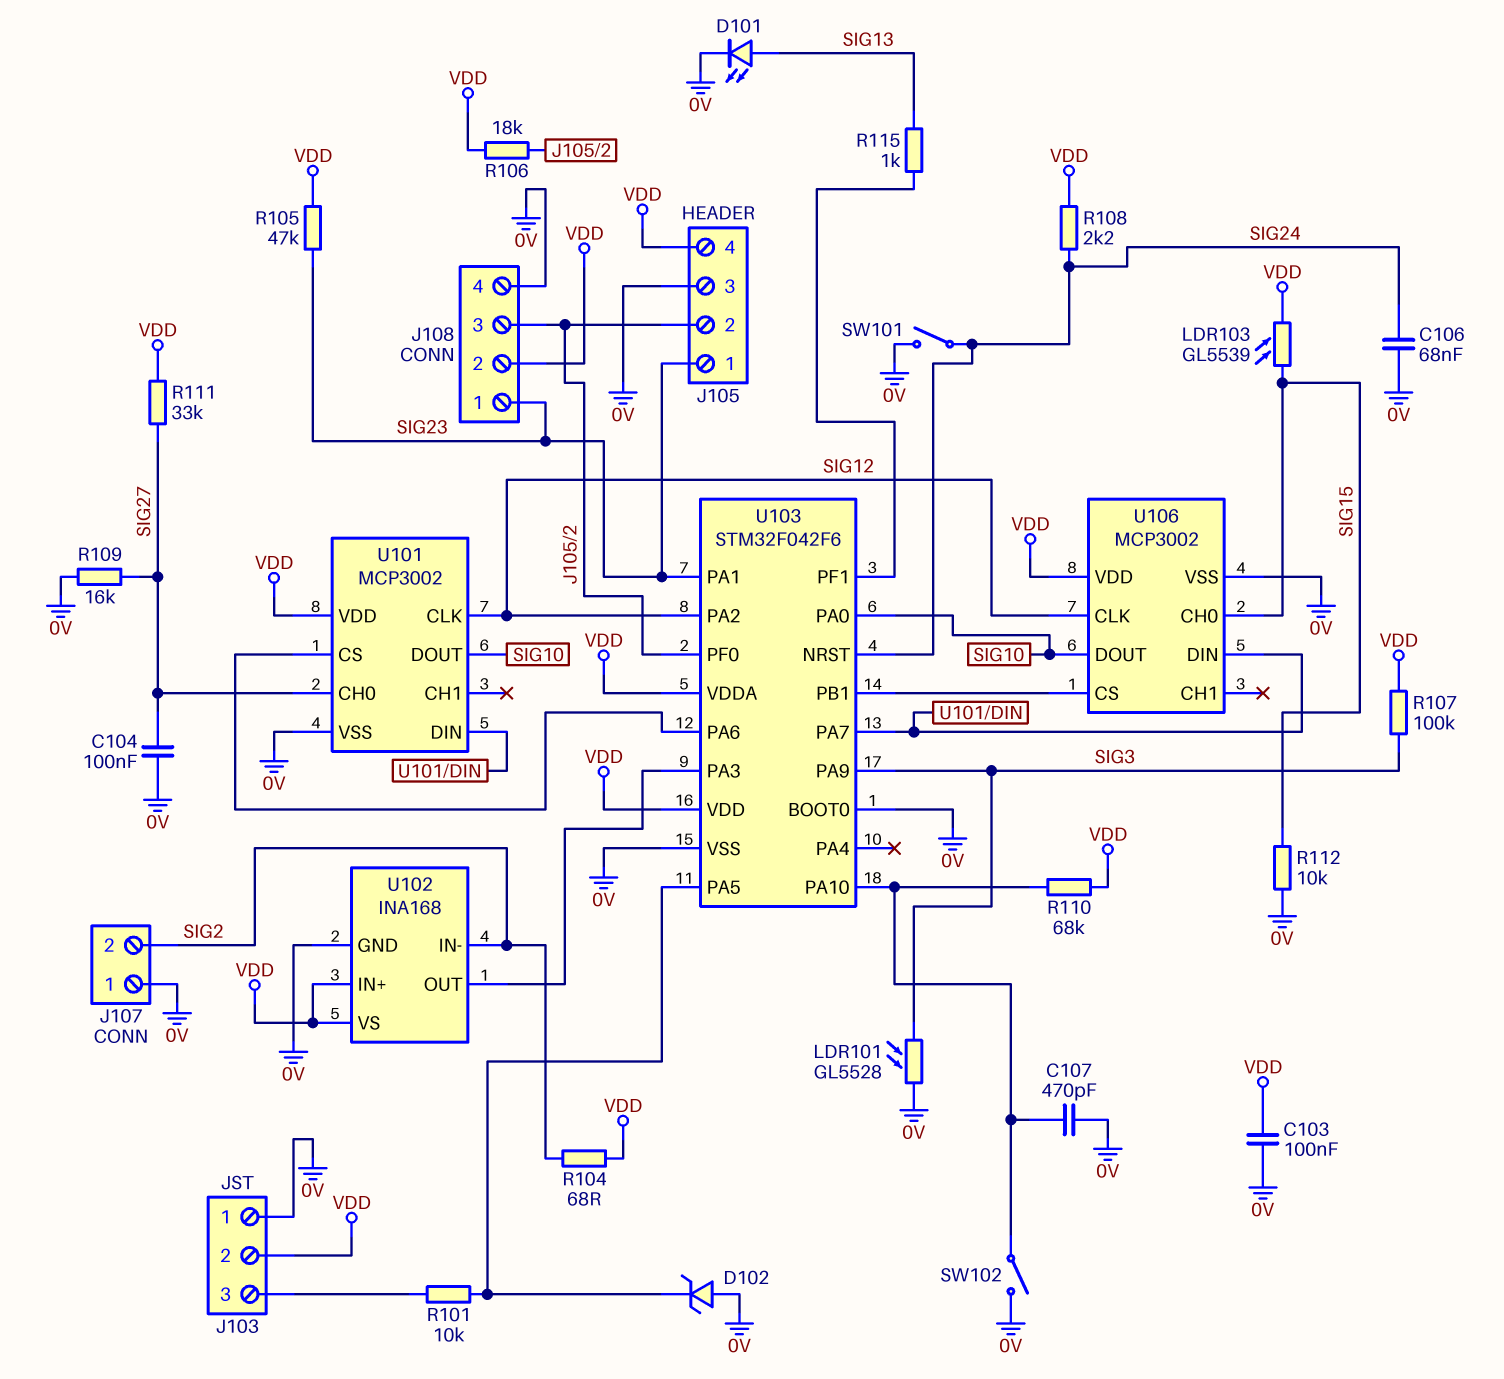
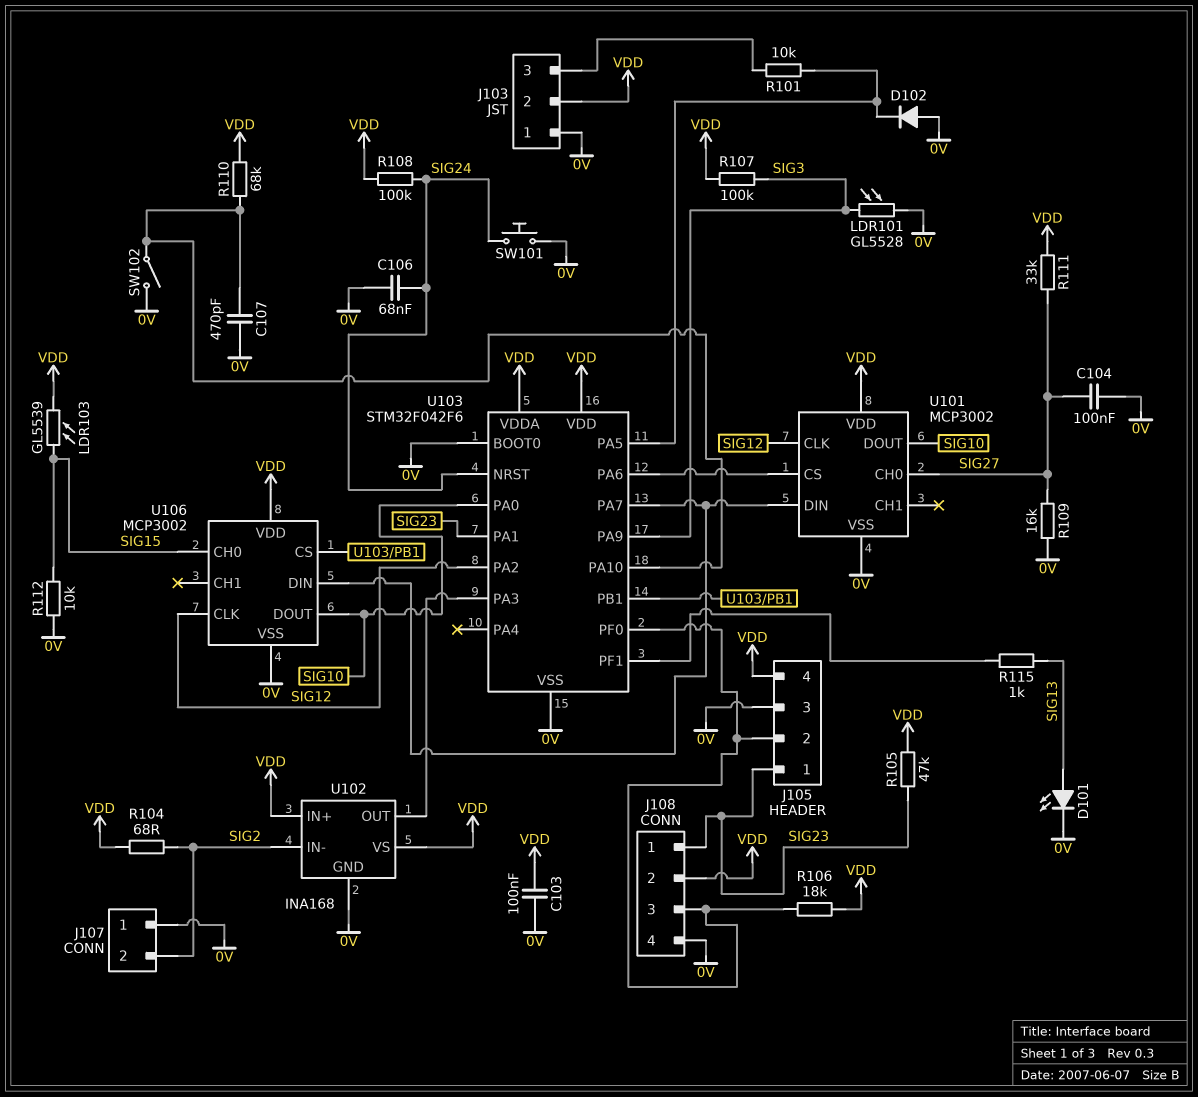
D102: zener (A 0V, K U103/PA5) -> diode (A 0V, K U103/PA5)
R108: 2.2k (SIG24, VDD) -> 100k (SIG24, VDD)
SW101: switch (0V, SIG24) -> button (0V, SIG24)

